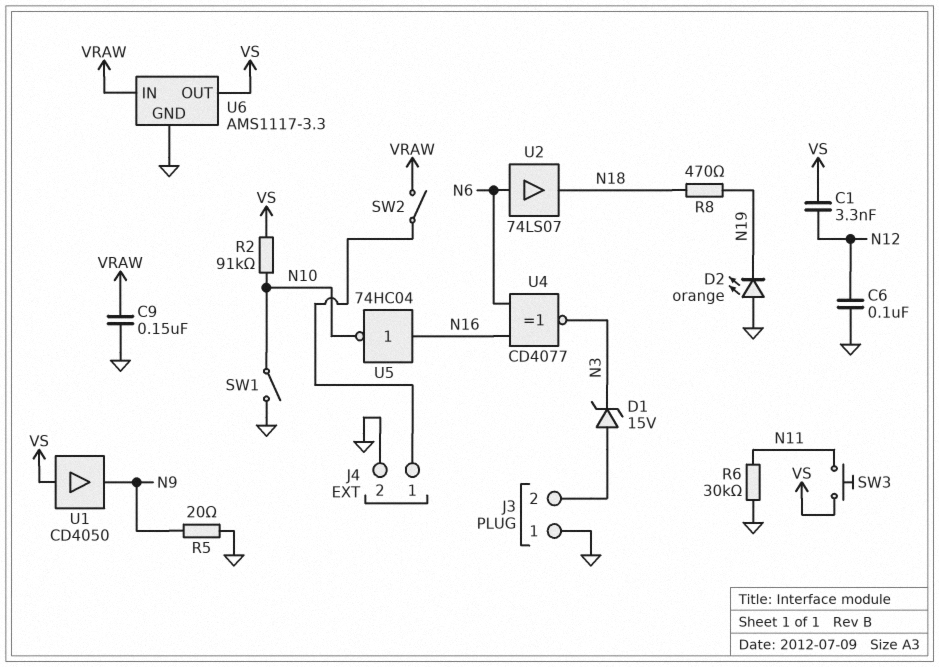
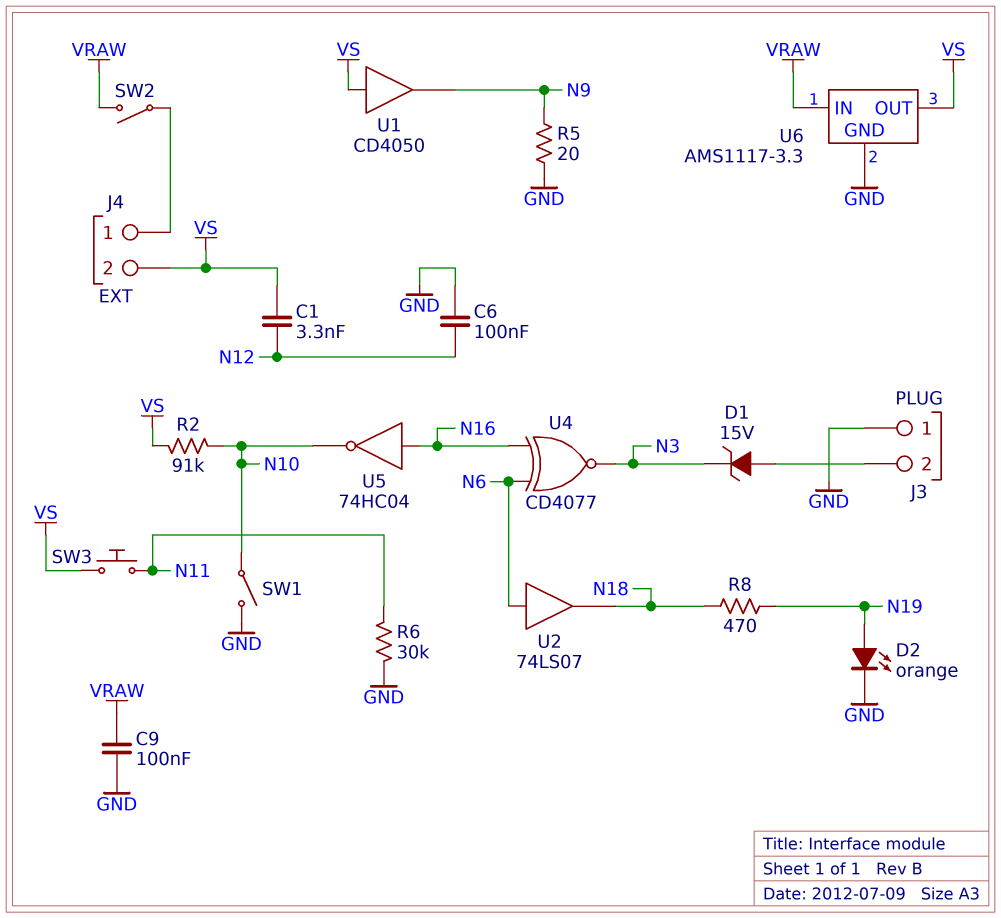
C9: 150nF (GND, VRAW) -> 100nF (GND, VRAW)
D2: LED orange (A GND, K N19) -> LED orange (A N19, K GND)
J4 pin 2: GND -> VS

